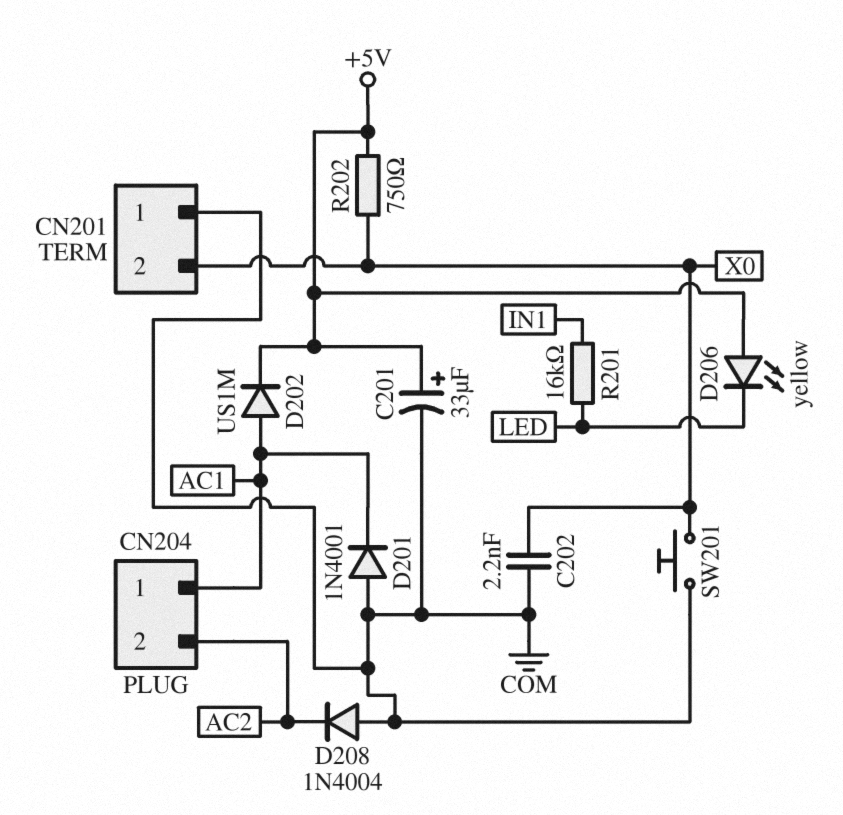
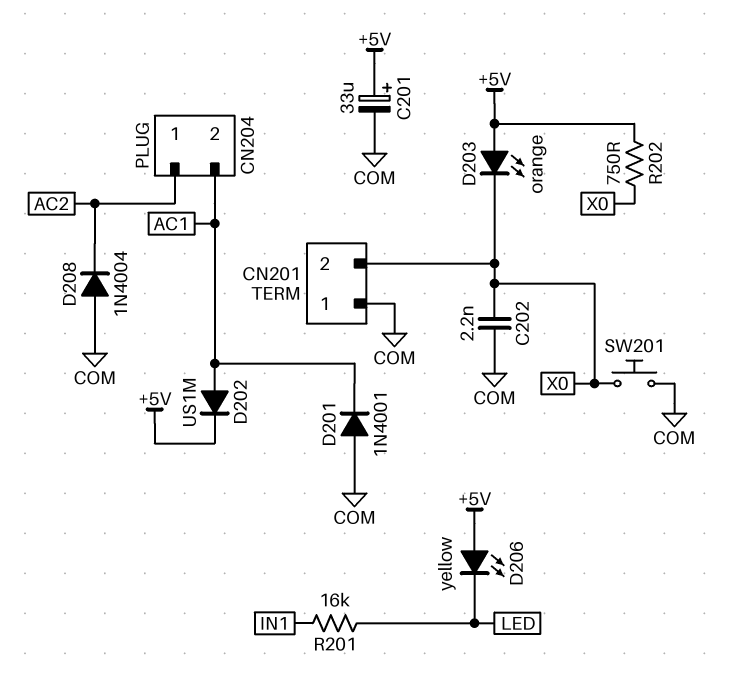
CN204 pin 1: AC1 -> AC2
CN204 pin 2: AC2 -> AC1
D203: none -> LED orange (A +5V, K X0)

